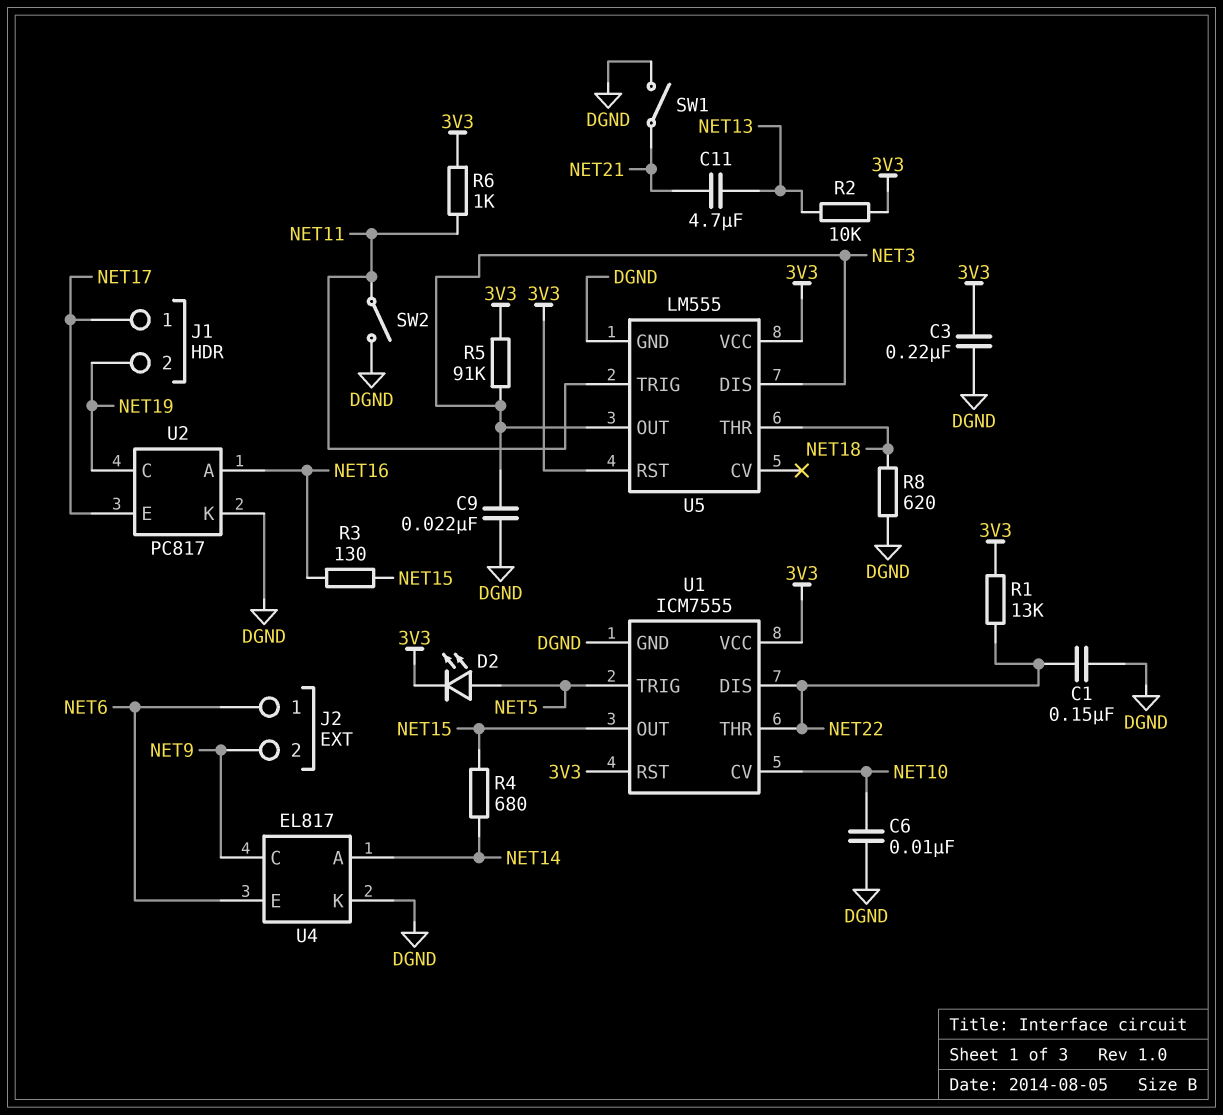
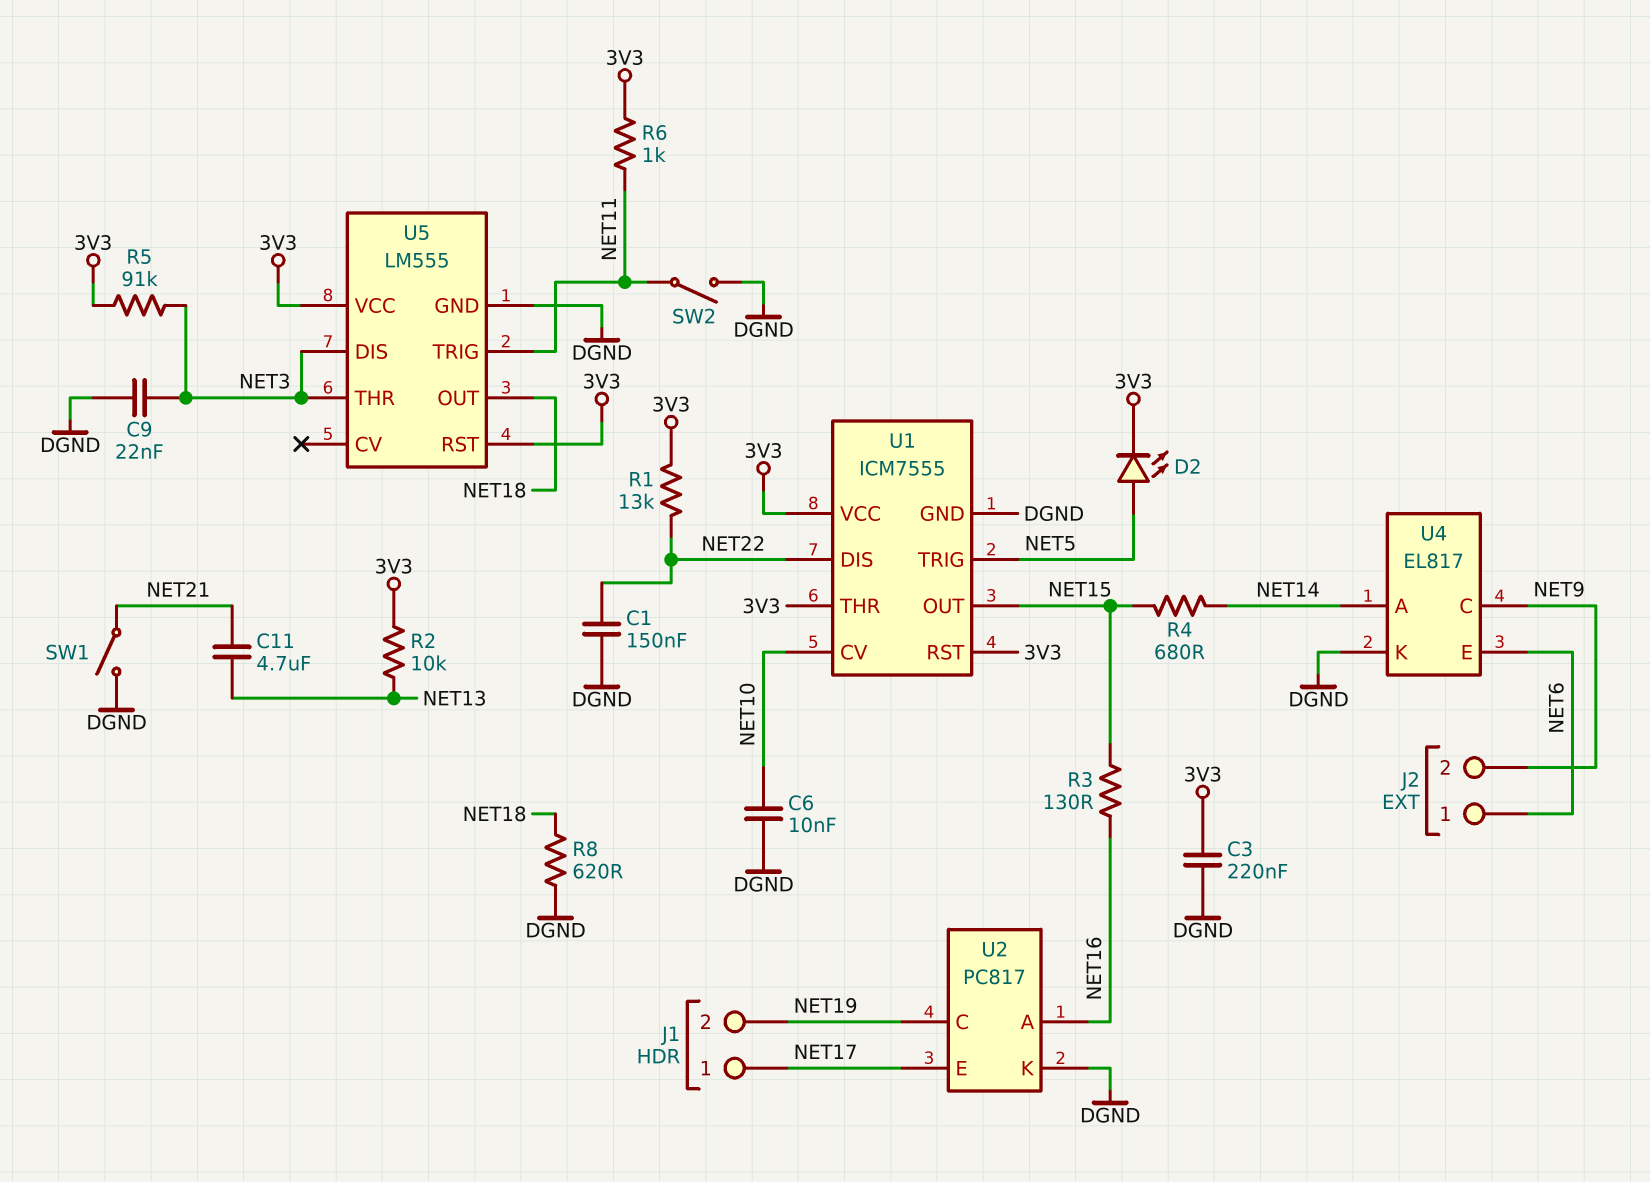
U1 pin THR: NET22 -> 3V3
U5 pin OUT: NET3 -> NET18
U5 pin THR: NET18 -> NET3

